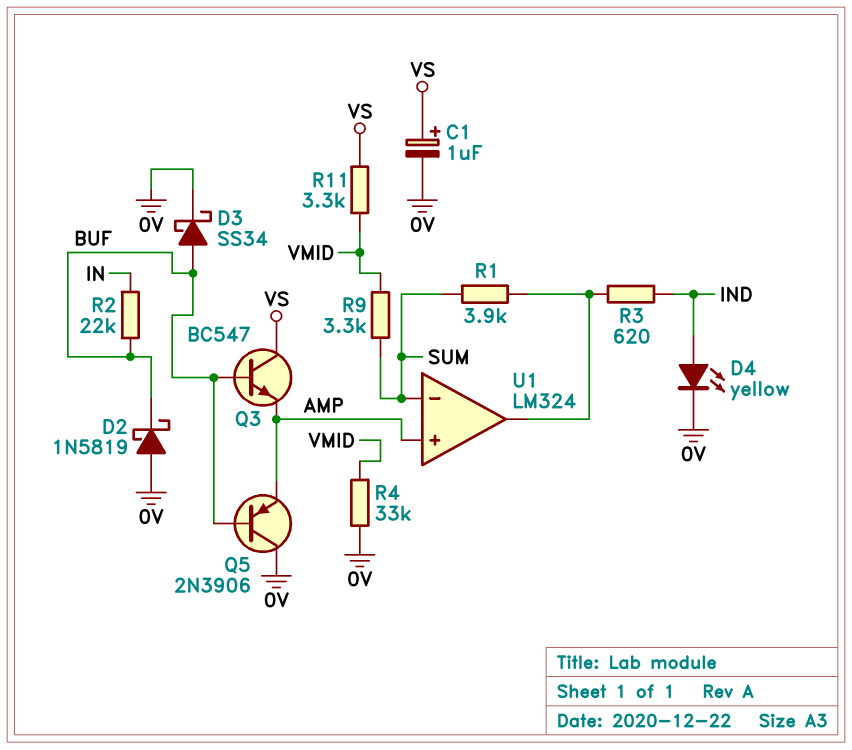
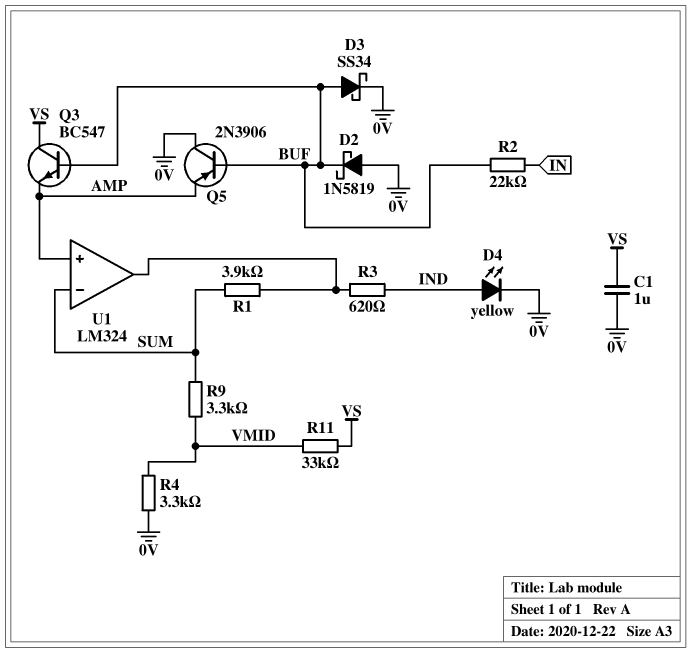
C1: 1uF (plus VS, minus 0V) -> 1uF (0V, VS)
R4: 33k (0V, VMID) -> 3.3k (0V, VMID)
R11: 3.3k (VMID, VS) -> 33k (VMID, VS)

